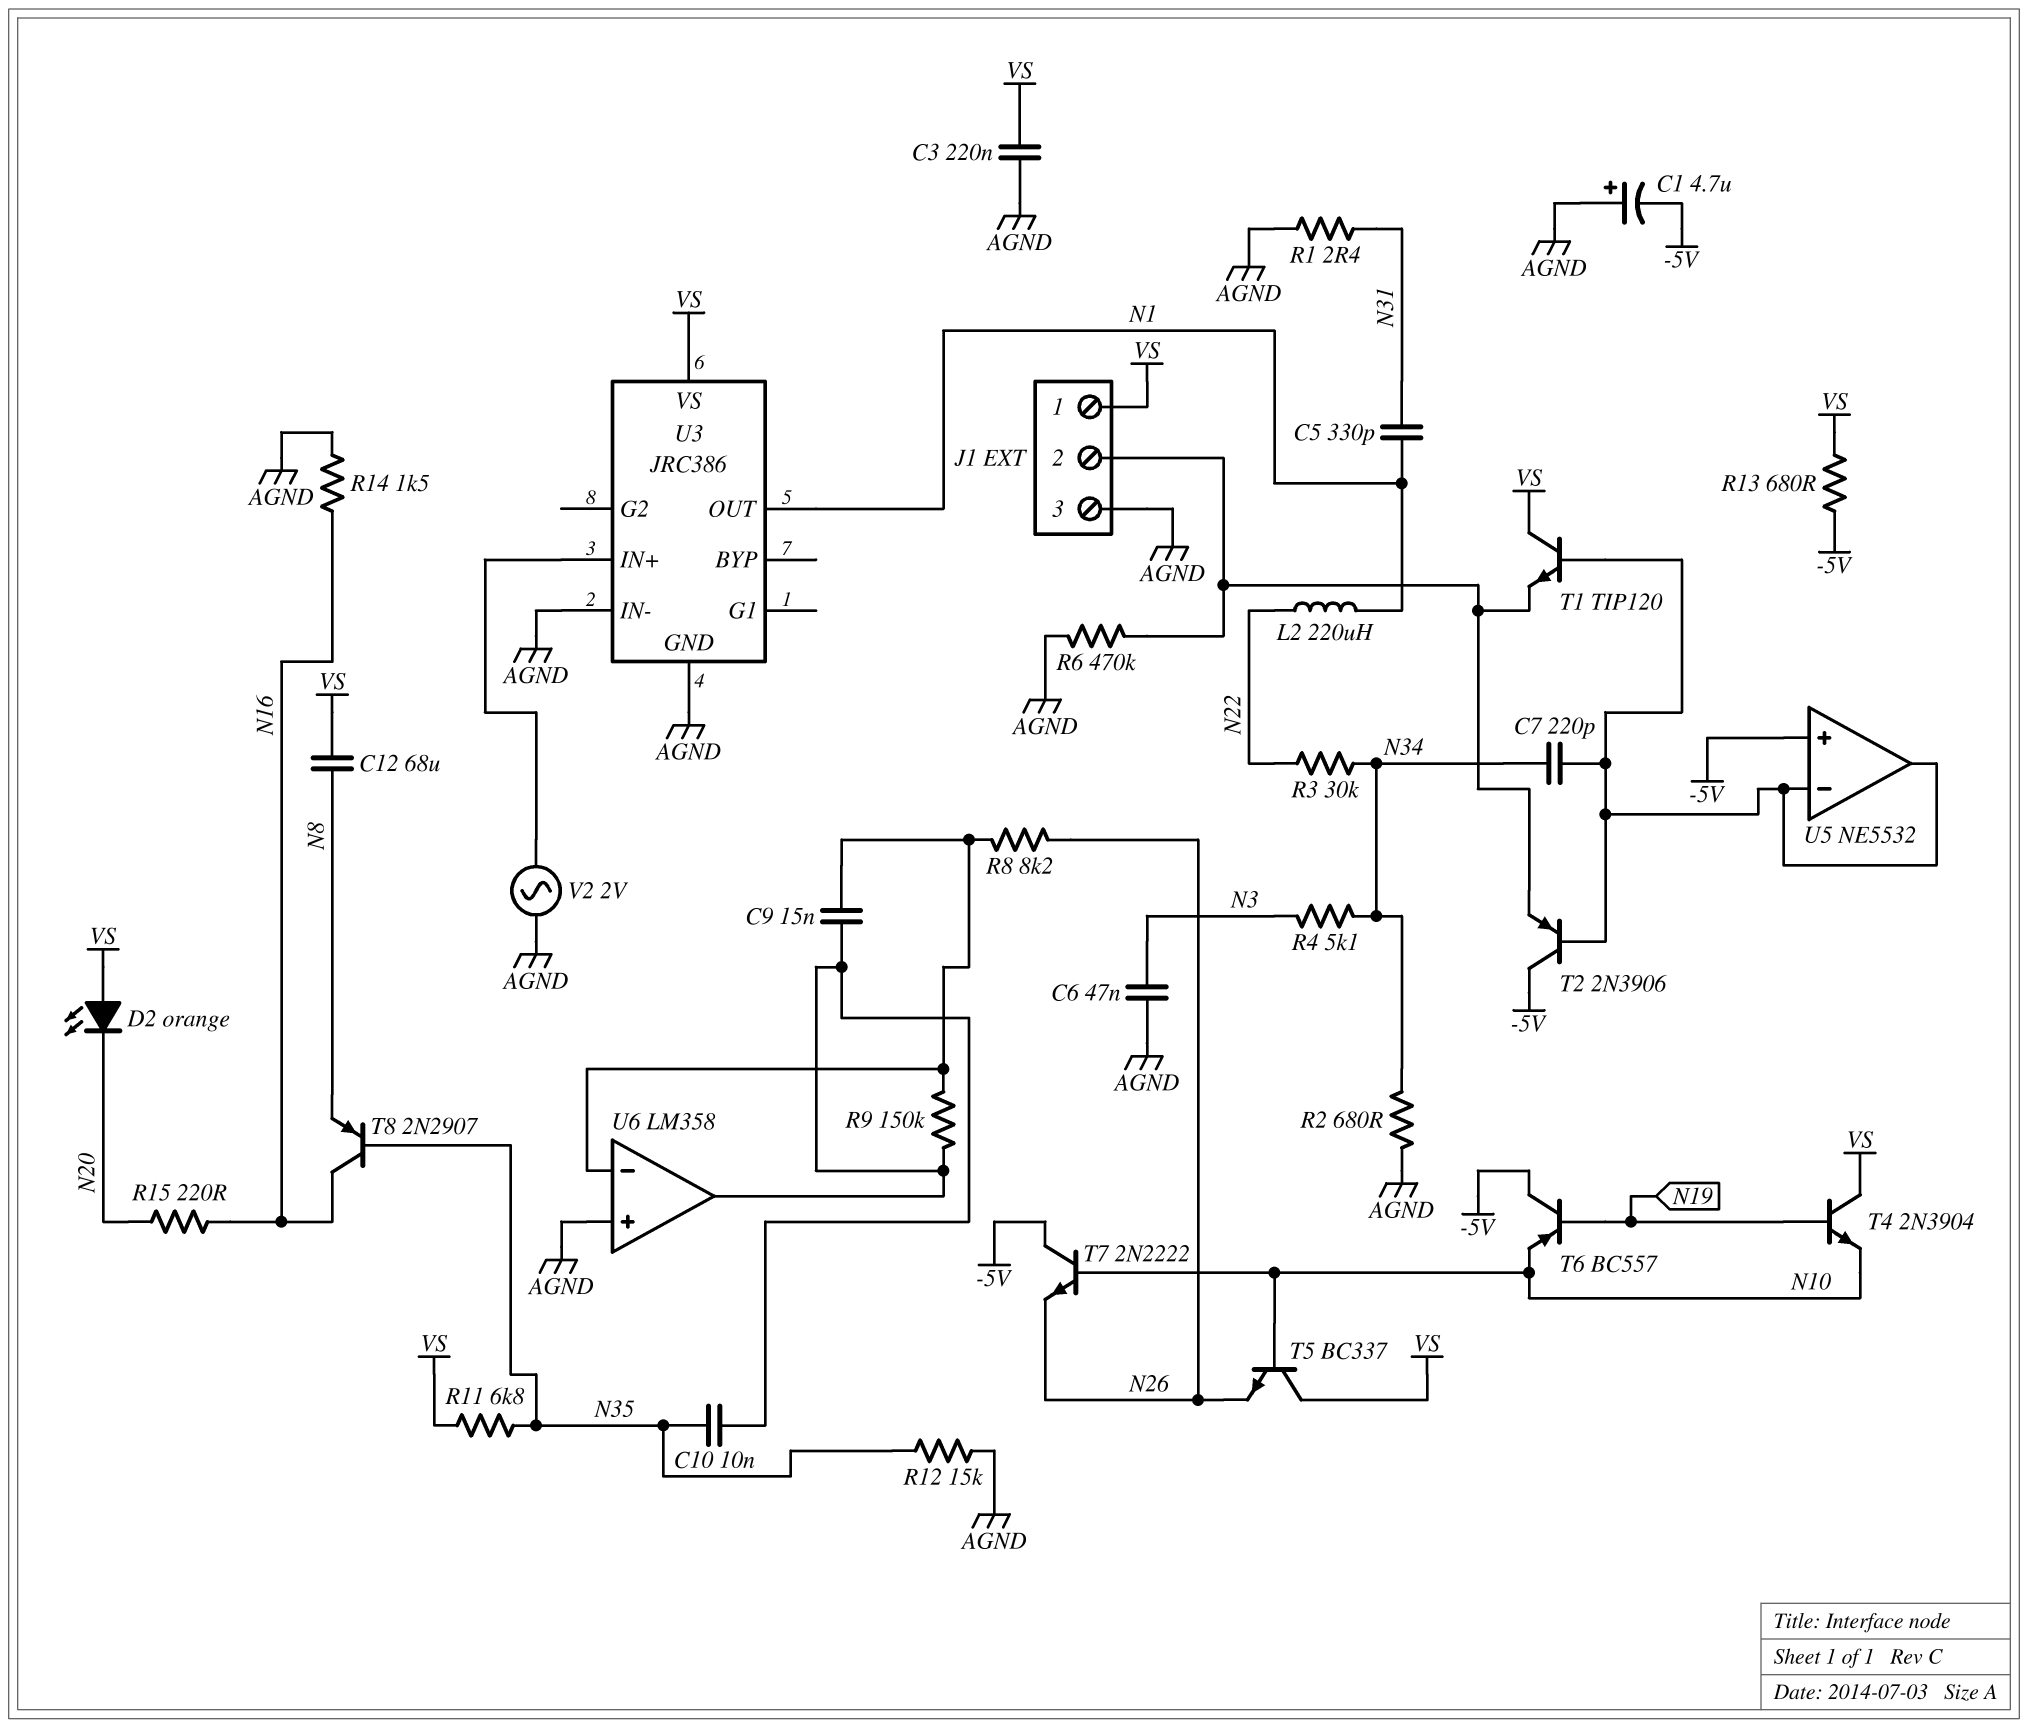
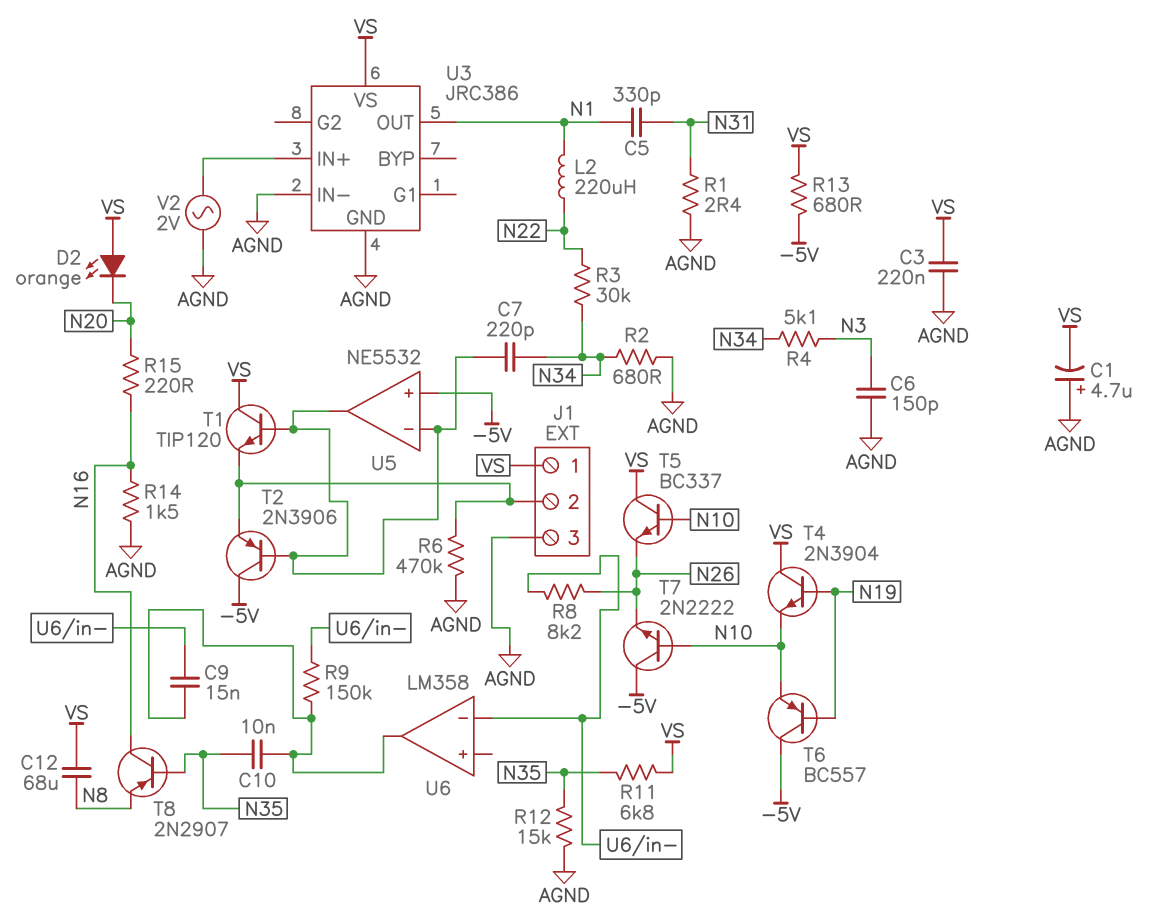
C1: 4.7uF (plus AGND, minus -5V) -> 4.7uF (plus AGND, minus VS)
C6: 47nF (AGND, N3) -> 150pF (AGND, N3)
U6 pin in+: AGND -> none

